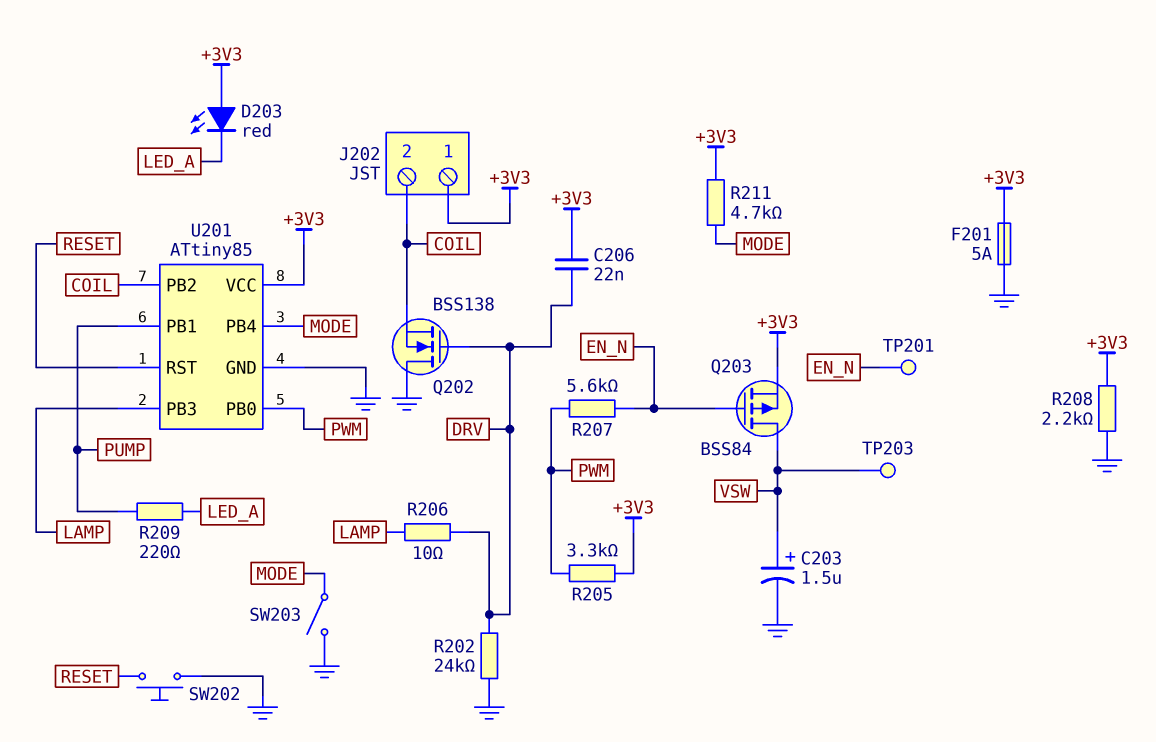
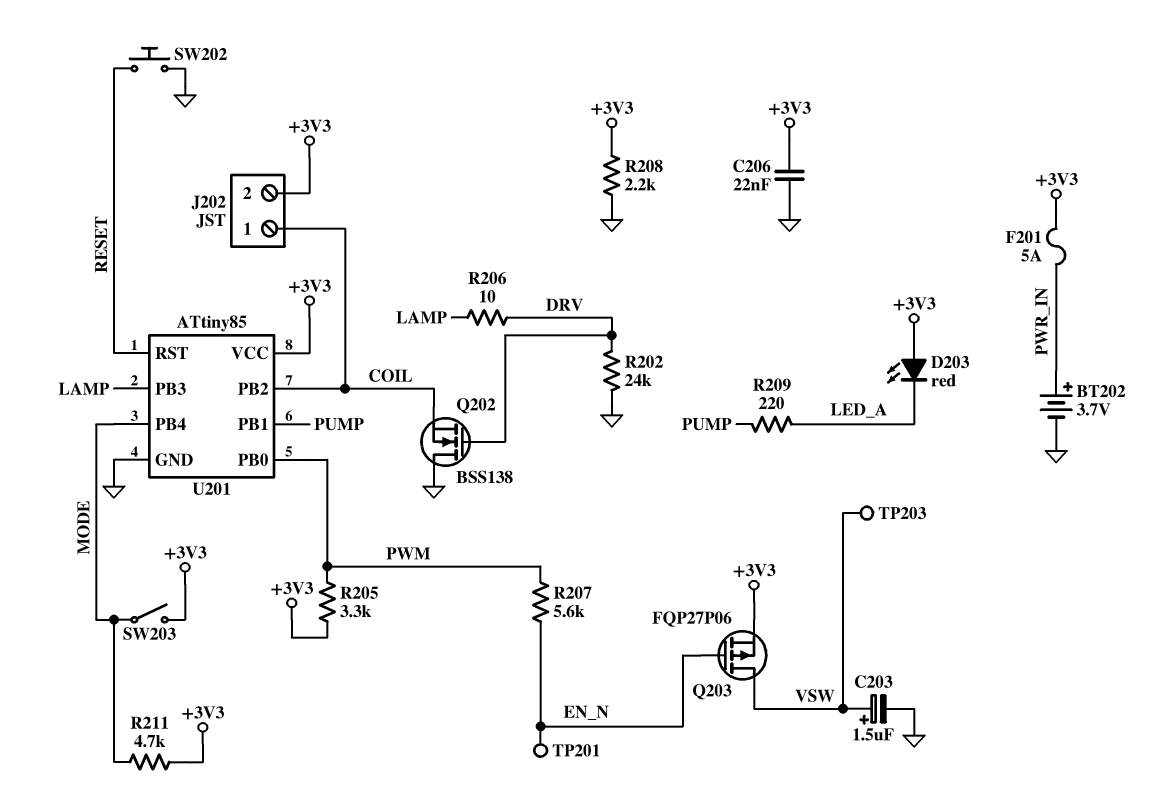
BT202: none -> 3.7V (plus PWR_IN, minus GND)
C206: 22nF (+3V3, DRV) -> 22nF (+3V3, GND)
F201: 5A (+3V3, GND) -> 5A (+3V3, PWR_IN)
J202 pin 1: +3V3 -> COIL
J202 pin 2: COIL -> +3V3
Q203: PMOS BSS84 (G EN_N, D VSW, S +3V3) -> PMOS FQP27P06 (G EN_N, D VSW, S +3V3)
SW203: switch (GND, MODE) -> switch (+3V3, MODE)

